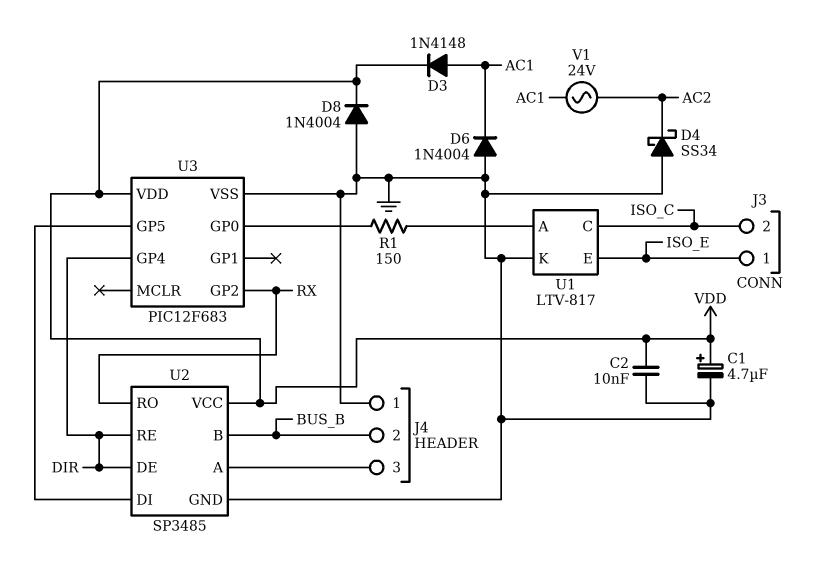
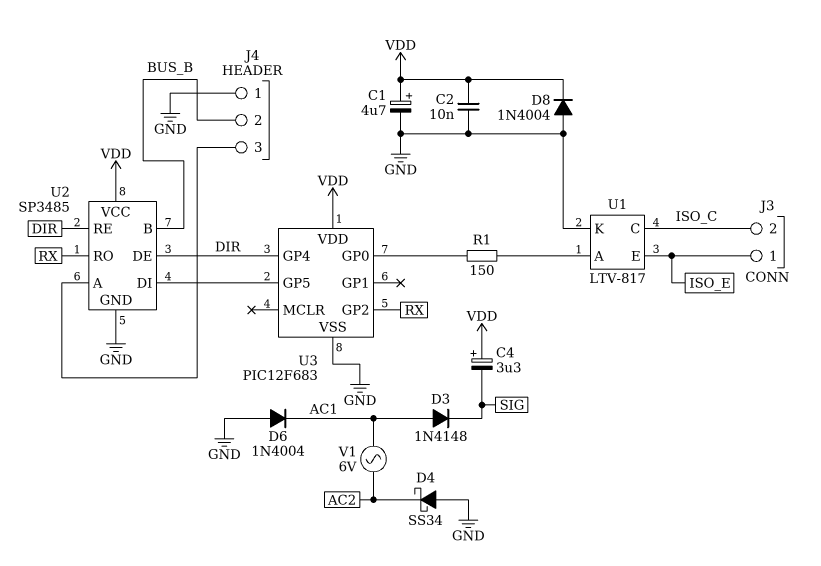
C4: none -> 3.3uF (plus VDD, minus SIG)
D3: diode 1N4148 (A AC1, K VDD) -> diode 1N4148 (A AC1, K SIG)
V1: AC 24V (AC1, AC2) -> AC 6V (AC1, AC2)

